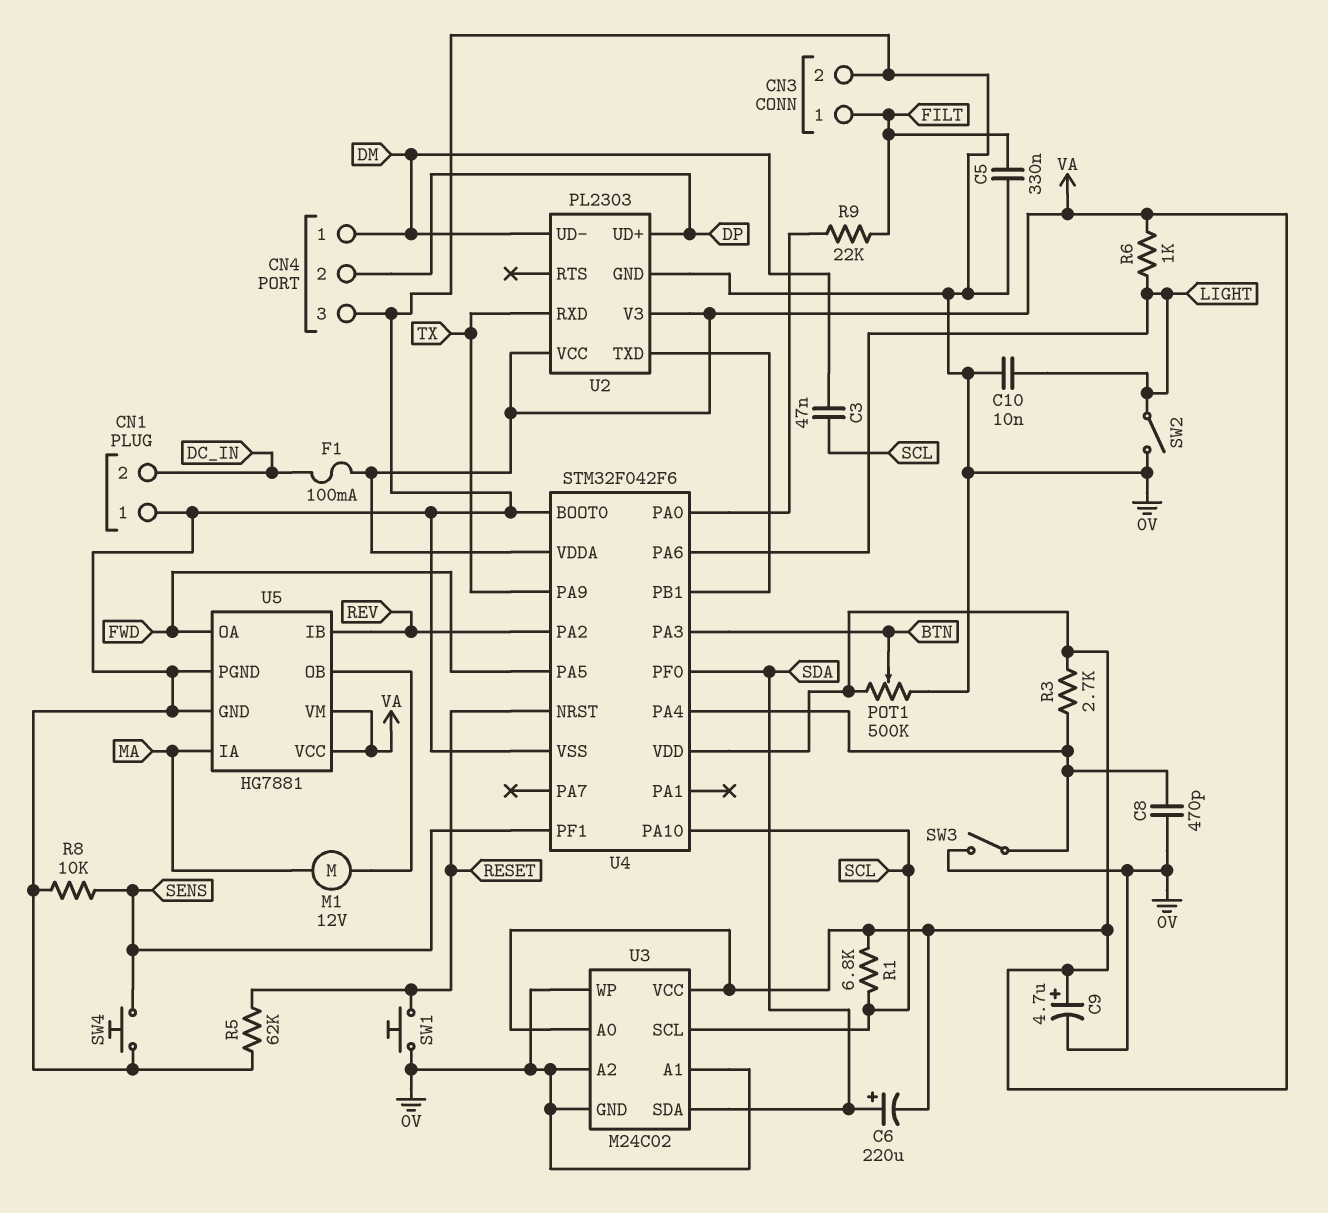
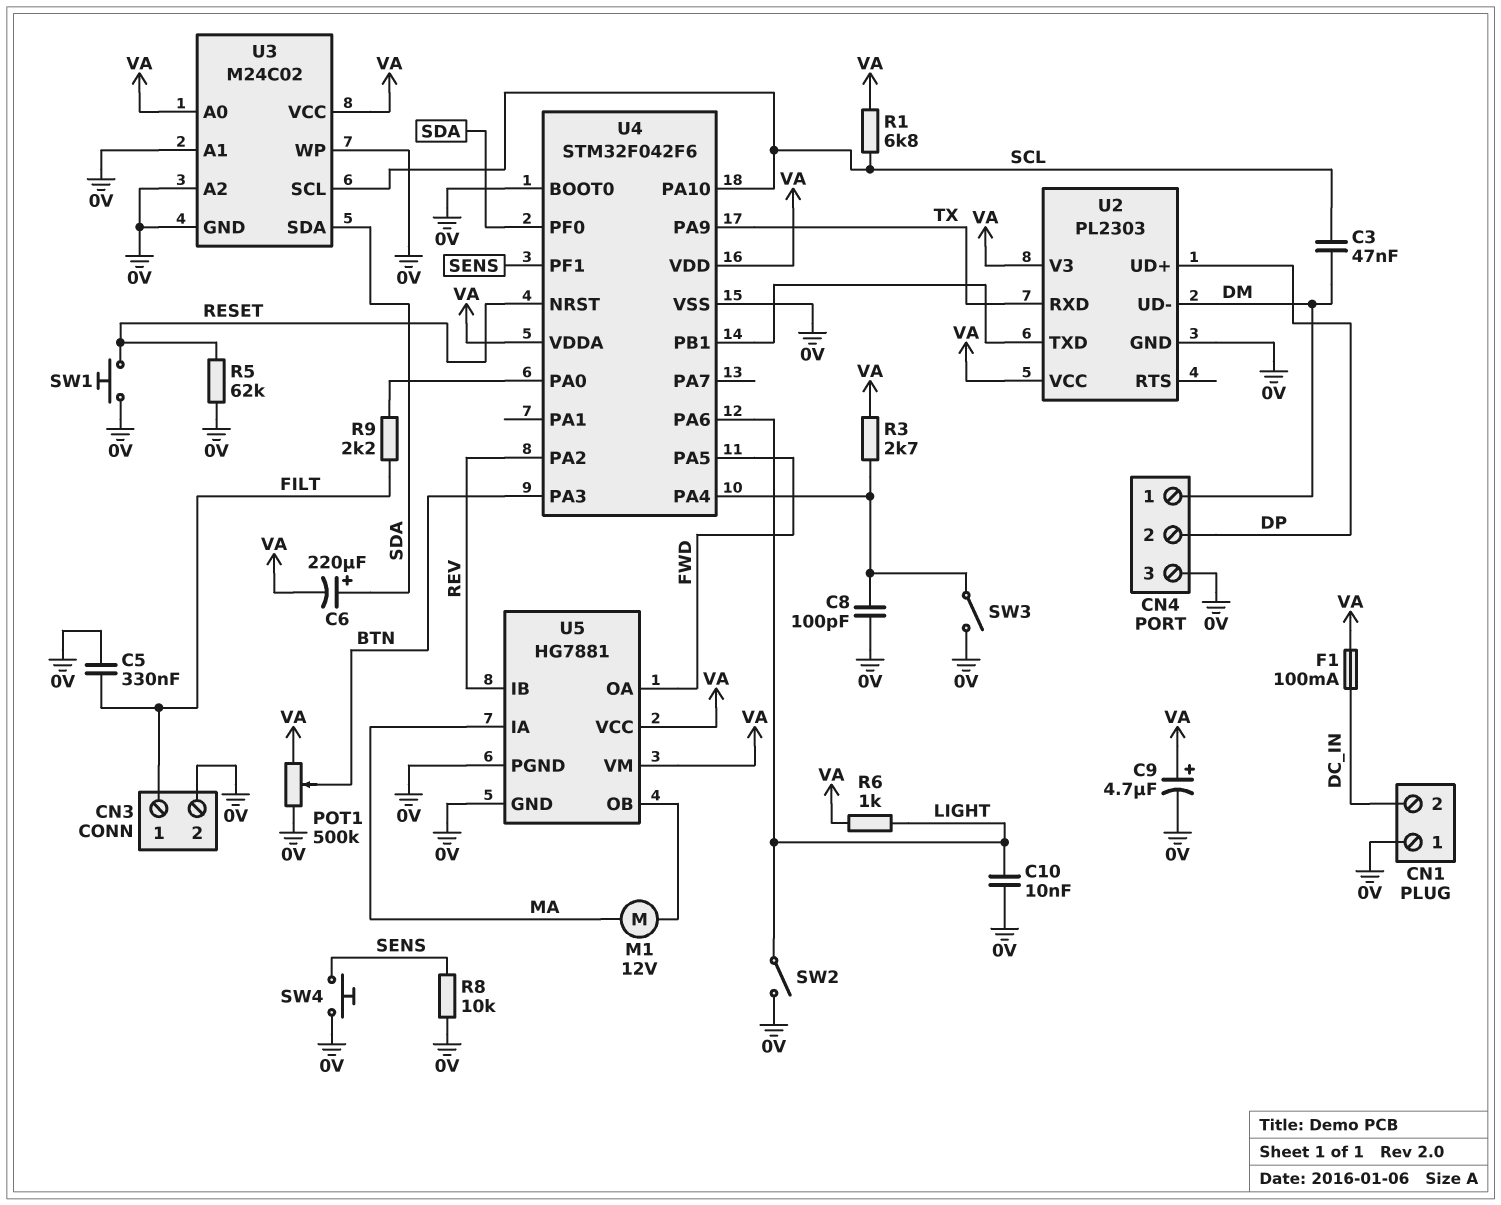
C8: 470pF (0V, U4/PA4) -> 100pF (0V, U4/PA4)
R9: 22k (FILT, U4/PA0) -> 2.2k (FILT, U4/PA0)

